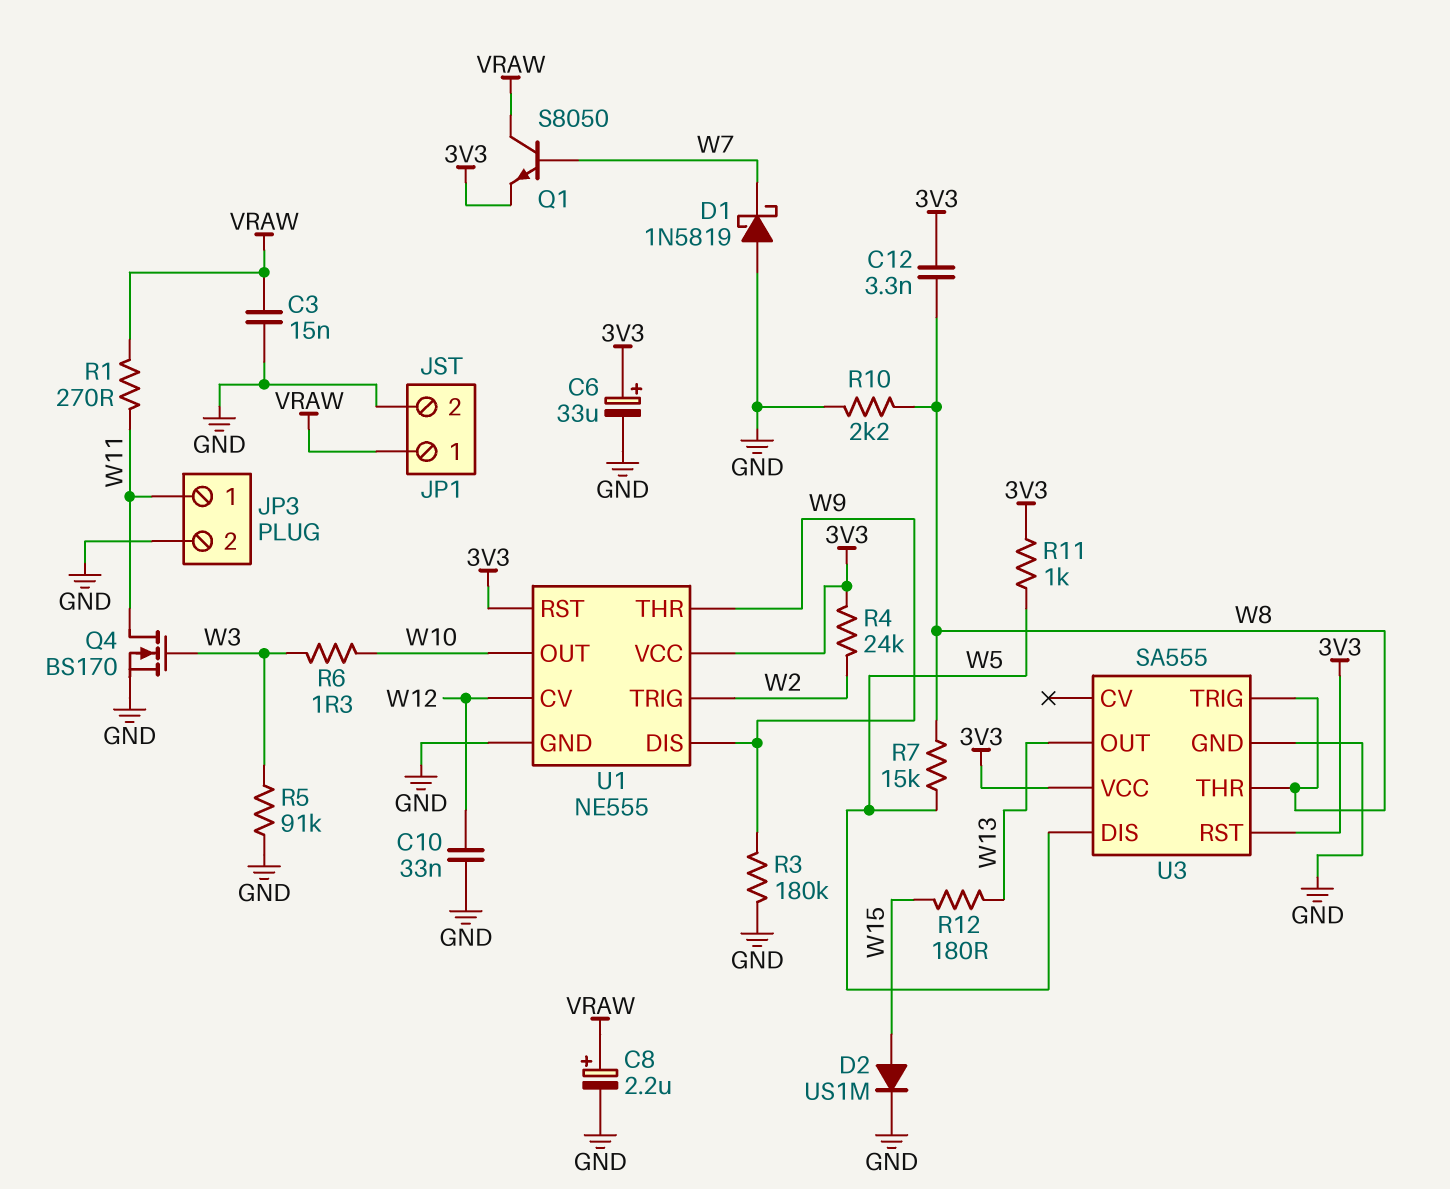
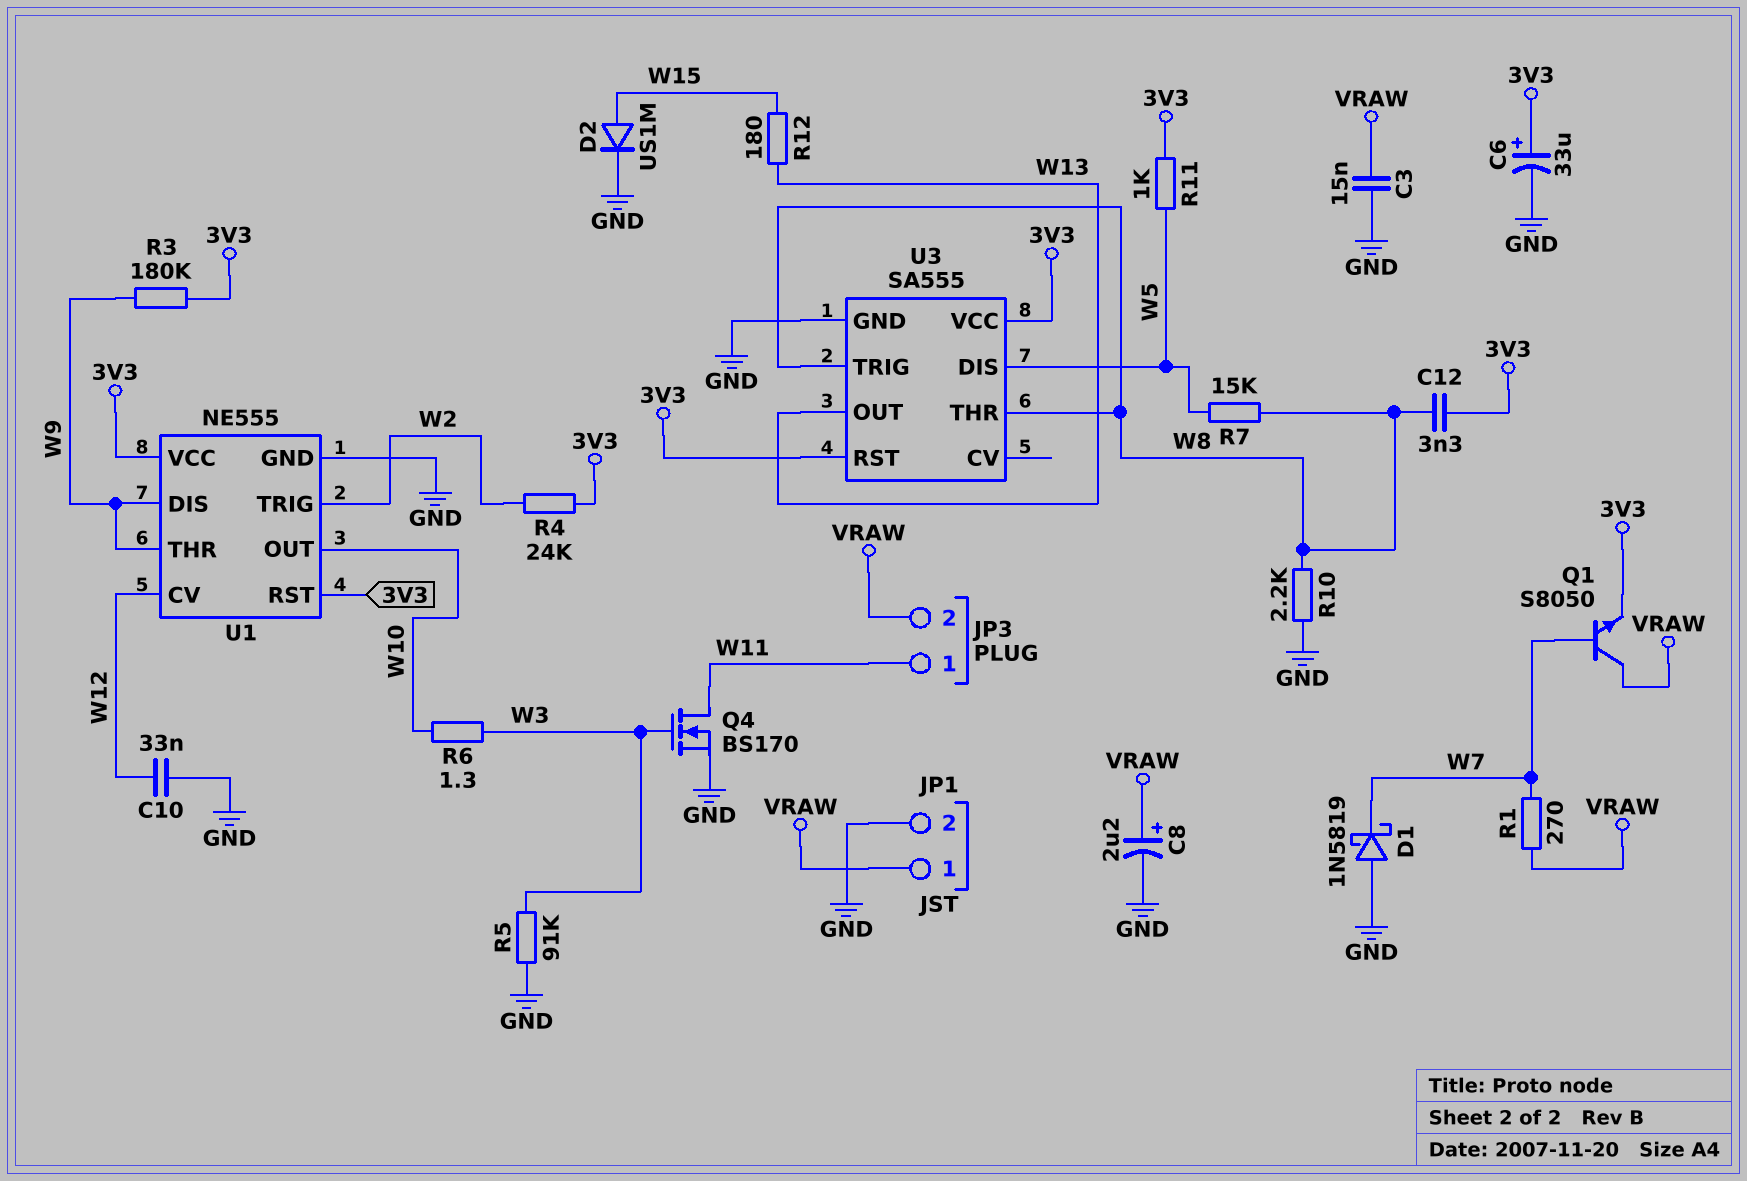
JP3 pin 2: GND -> VRAW
R1: 270 (VRAW, W11) -> 270 (VRAW, W7)
R3: 180k (GND, W9) -> 180k (3V3, W9)

